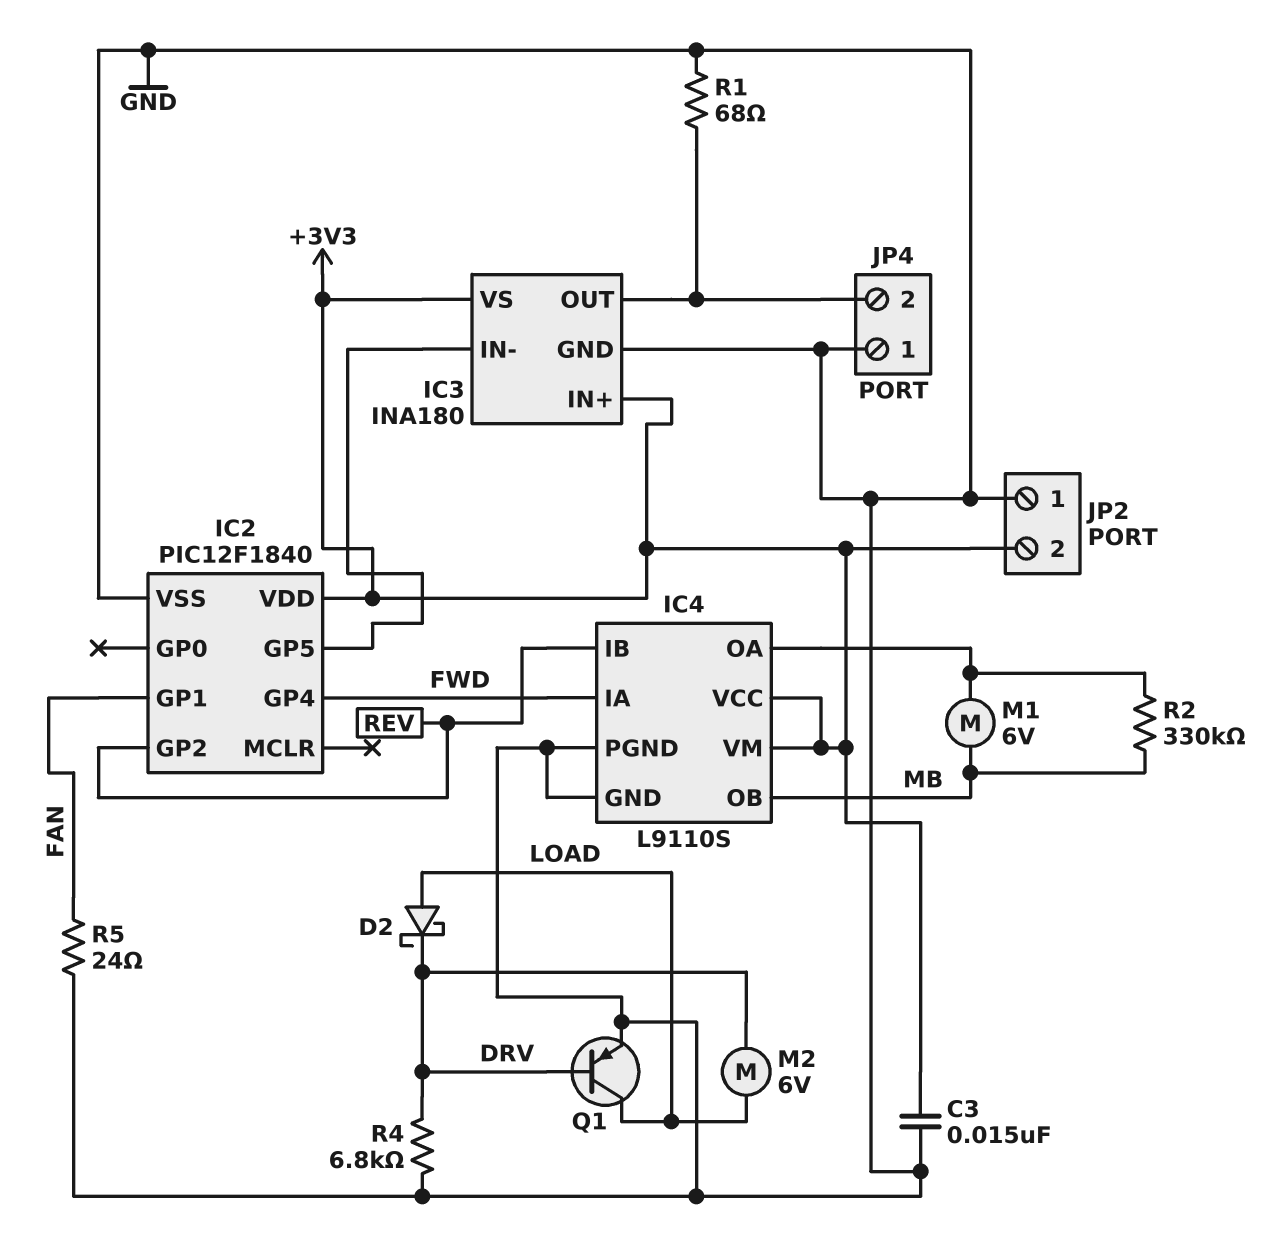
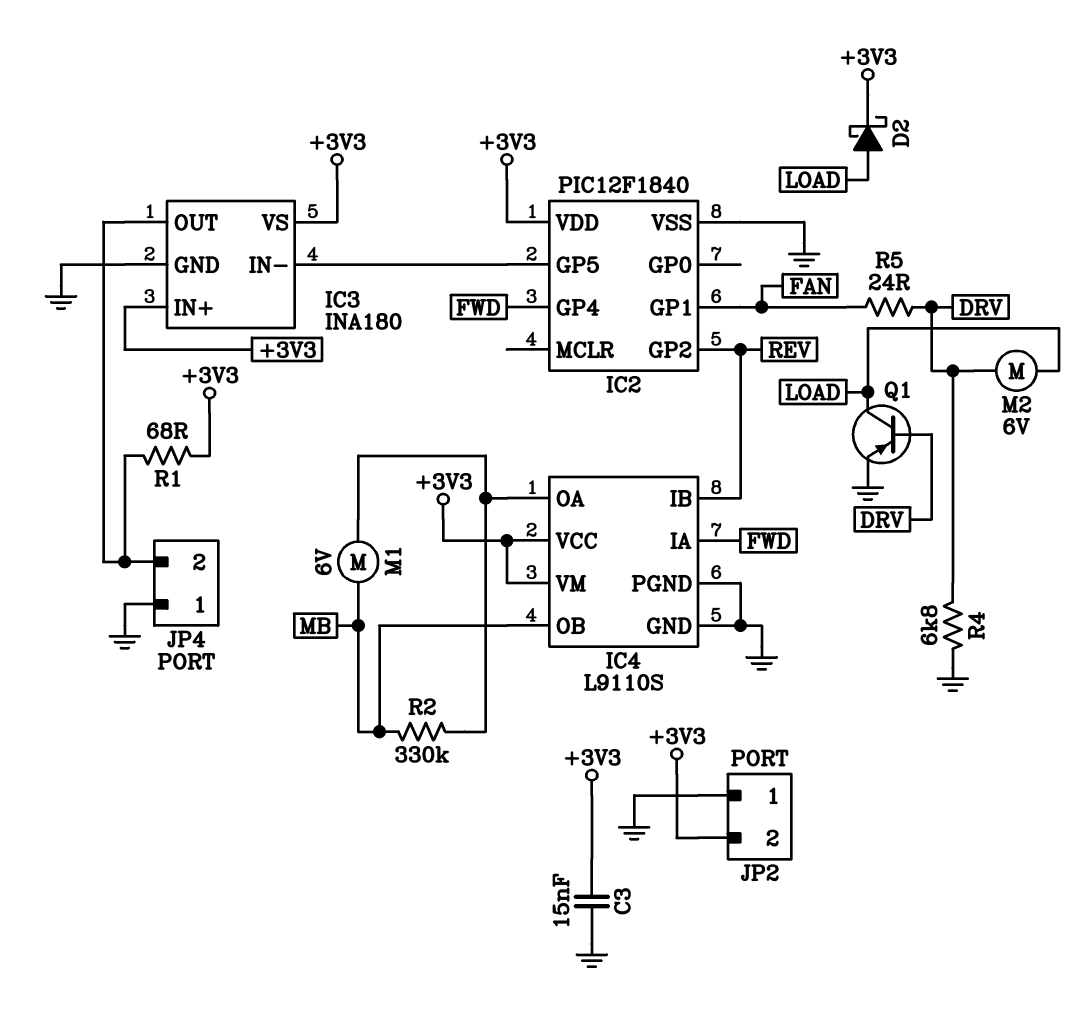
D2: schottky (A LOAD, K DRV) -> schottky (A LOAD, K +3V3)
R1: 68 (GND, IC3/OUT) -> 68 (+3V3, IC3/OUT)
R5: 24 (FAN, GND) -> 24 (DRV, FAN)

